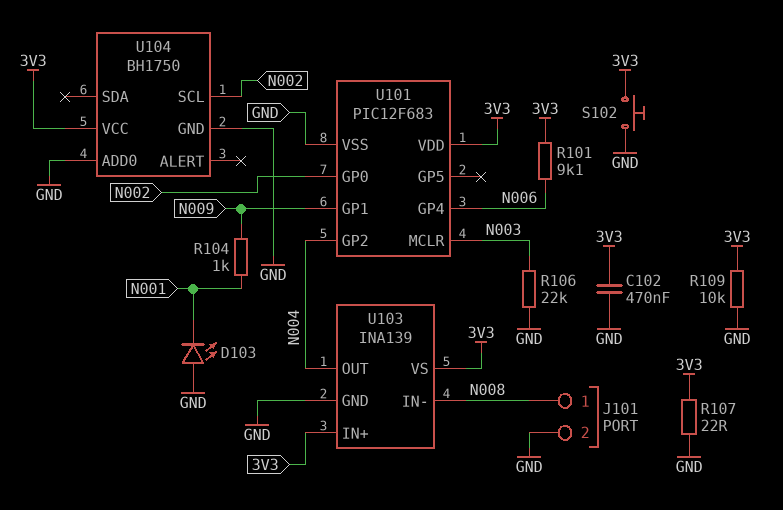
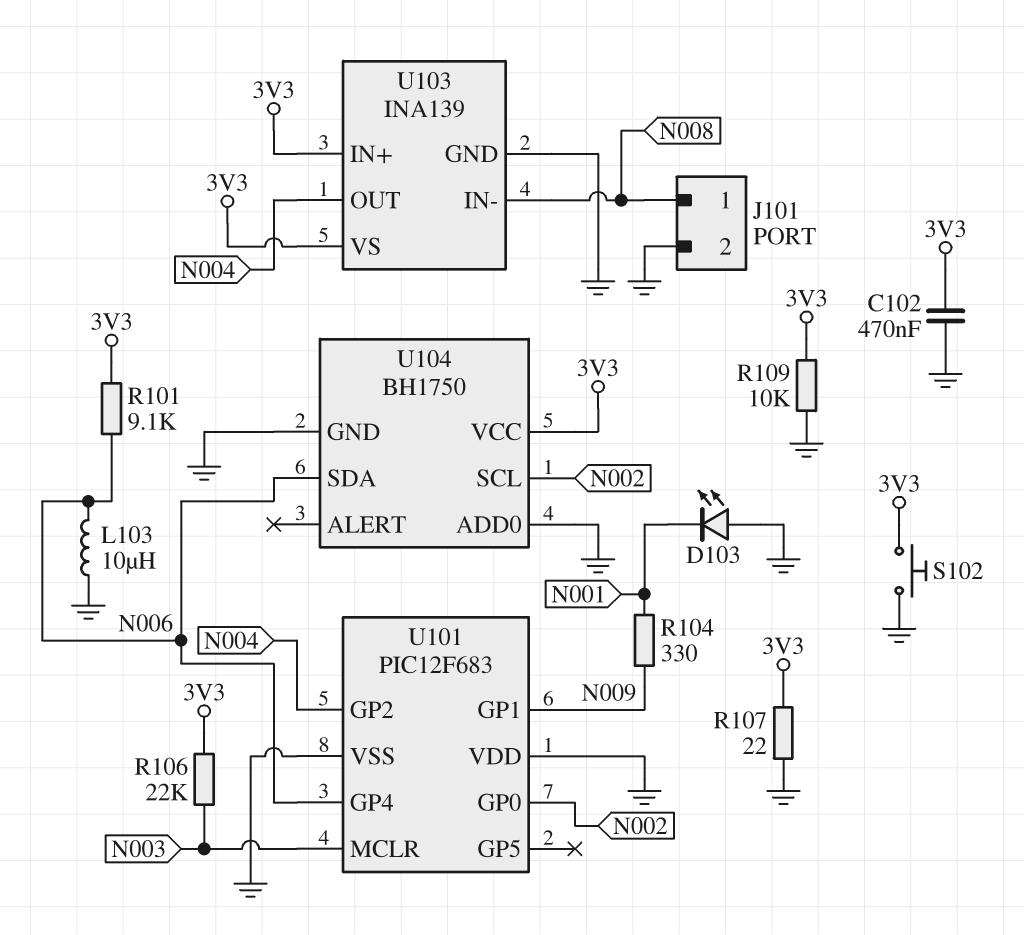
L103: none -> 10uH (GND, N006)
R104: 1k (N001, N009) -> 330 (N001, N009)
R106: 22k (GND, N003) -> 22k (3V3, N003)
U101 pin VDD: 3V3 -> GND
U104 pin SDA: none -> N006

